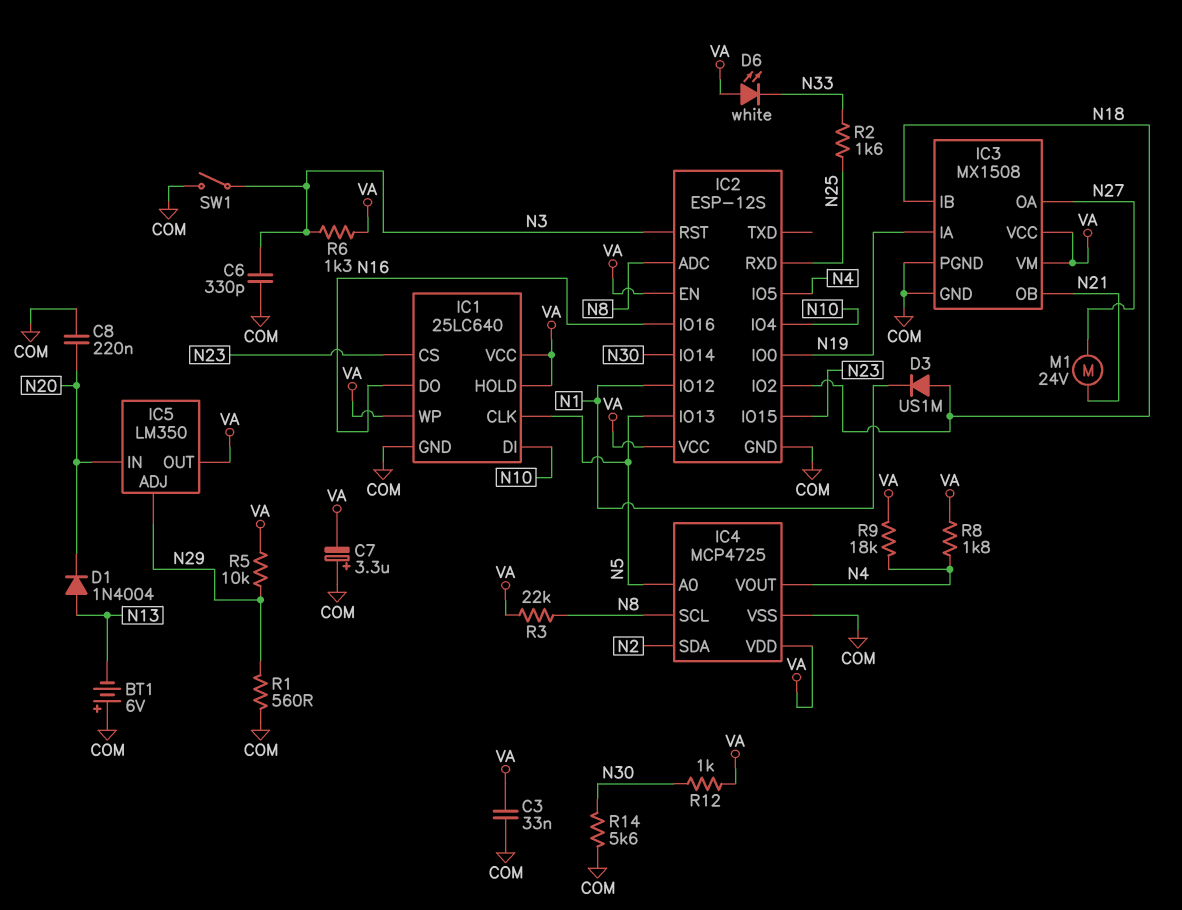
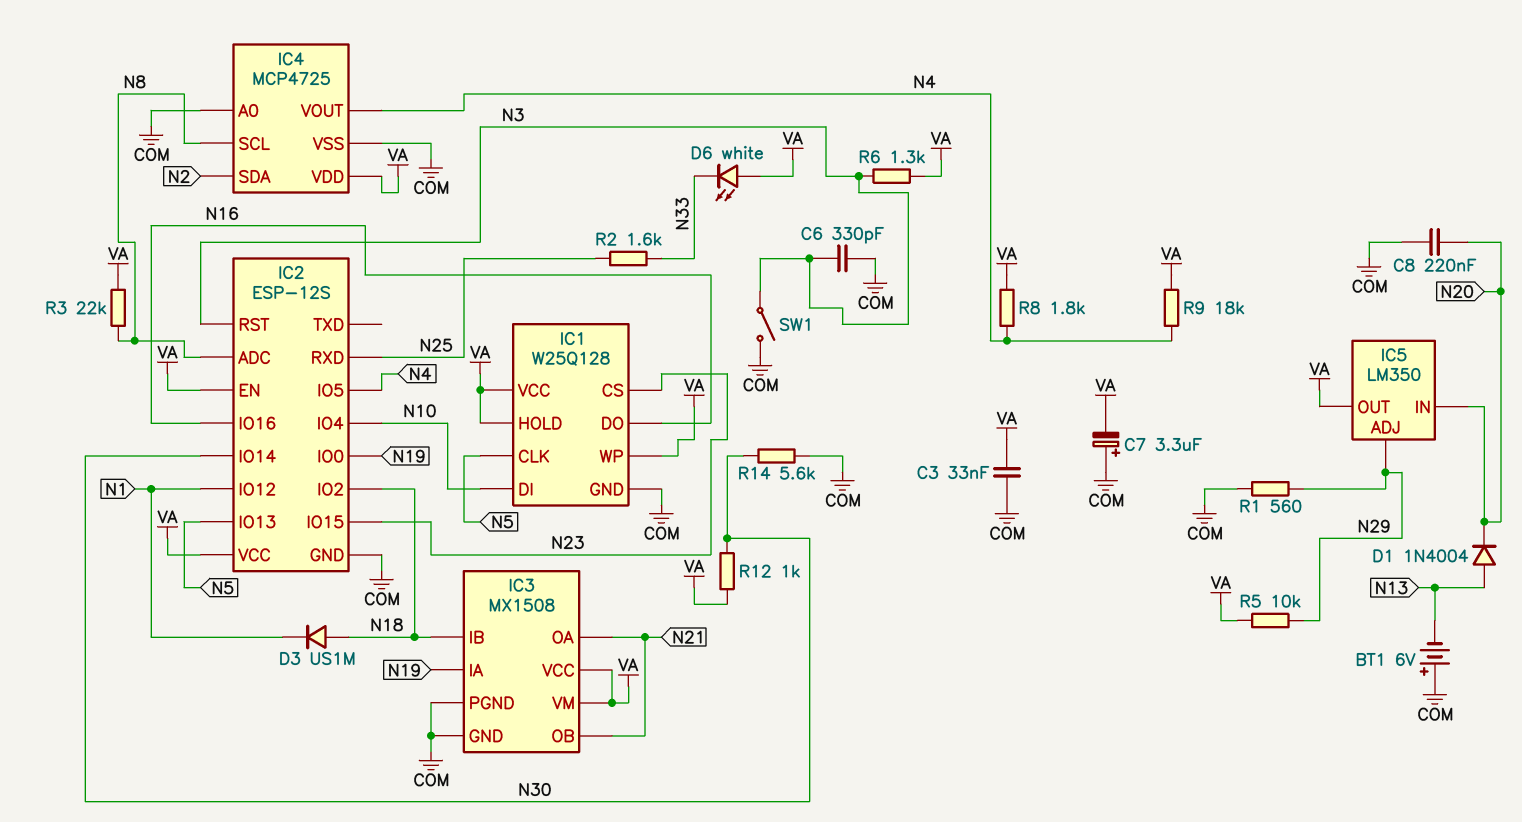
IC1: 25LC640 -> W25Q128
IC3 pin OA: N27 -> N21
IC4 pin A0: N5 -> COM
M1: motor 24V (N21, N27) -> none

